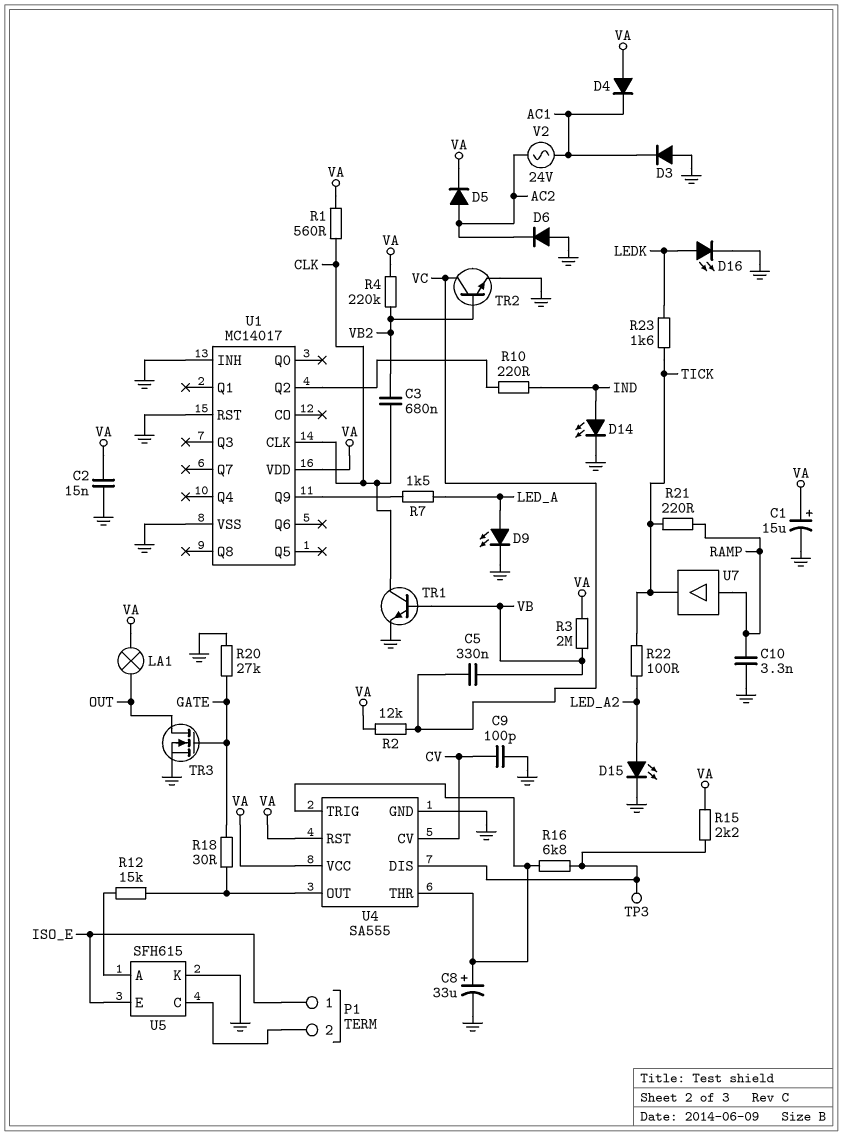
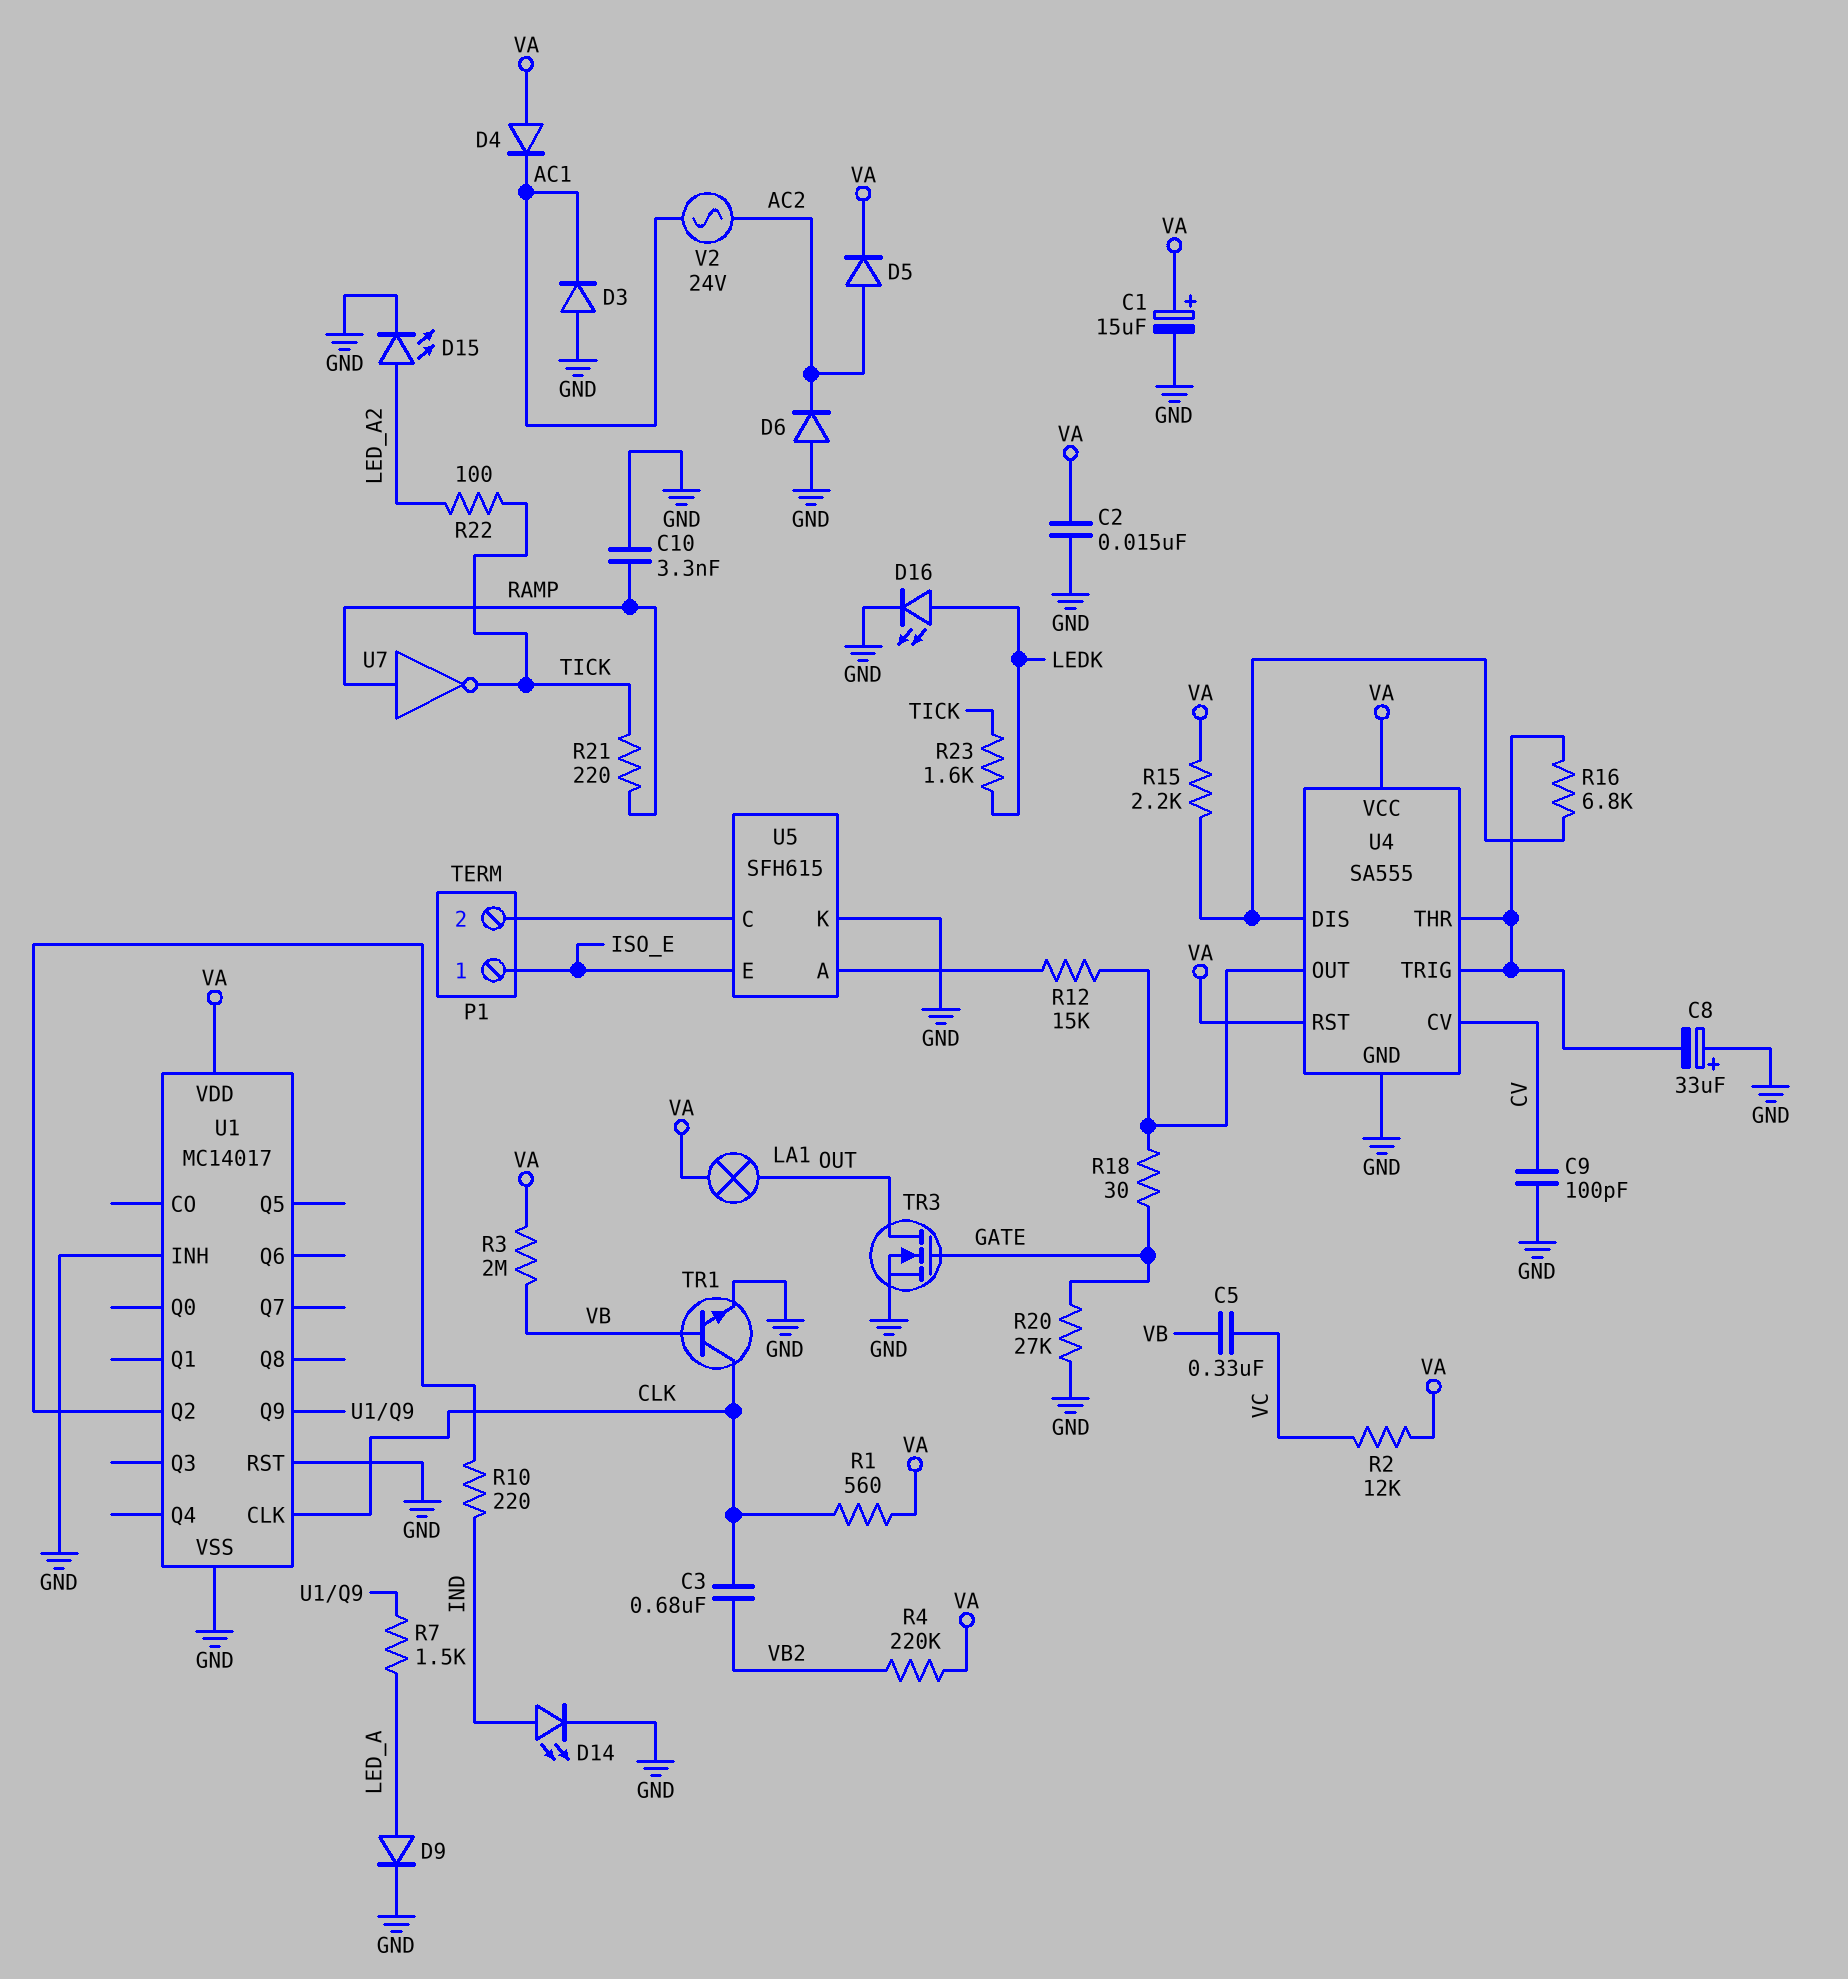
C8: 33uF (plus U4/THR, minus GND) -> 33uF (plus GND, minus U4/THR)
D9: LED (A LED_A, K GND) -> diode (A LED_A, K GND)
TP3: test point (U4/DIS) -> none
TR2: NPN (B VB2, C VC, E GND) -> none
U7: buffer (in RAMP, out TICK) -> NOT (in RAMP, out TICK)

